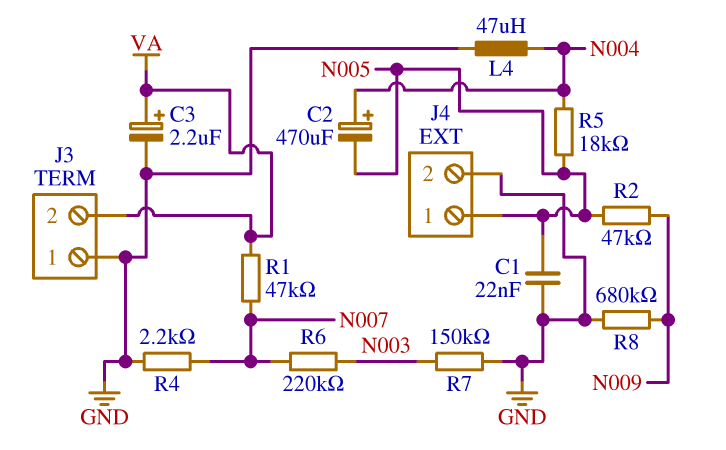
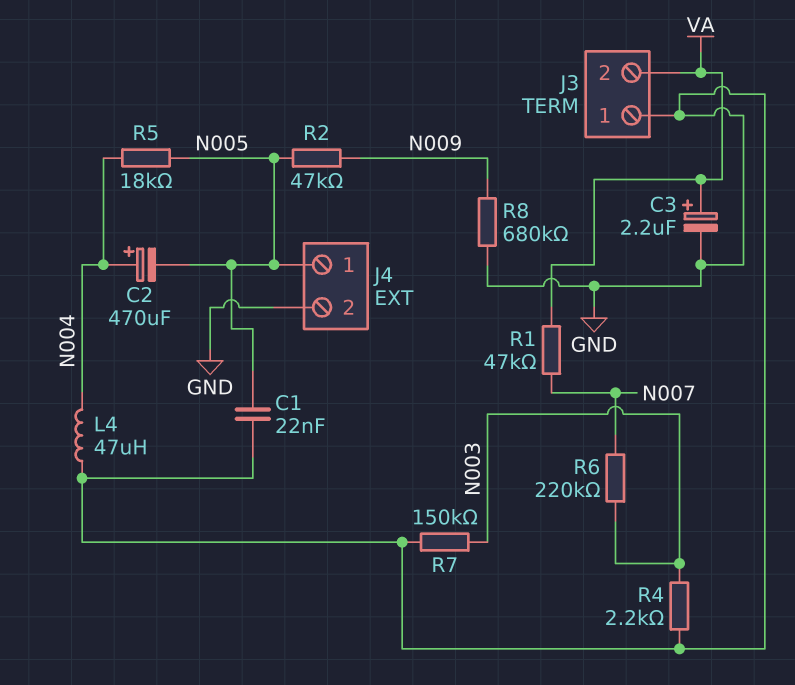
R4: 2.2k (GND, N007) -> 2.2k (GND, N003)

